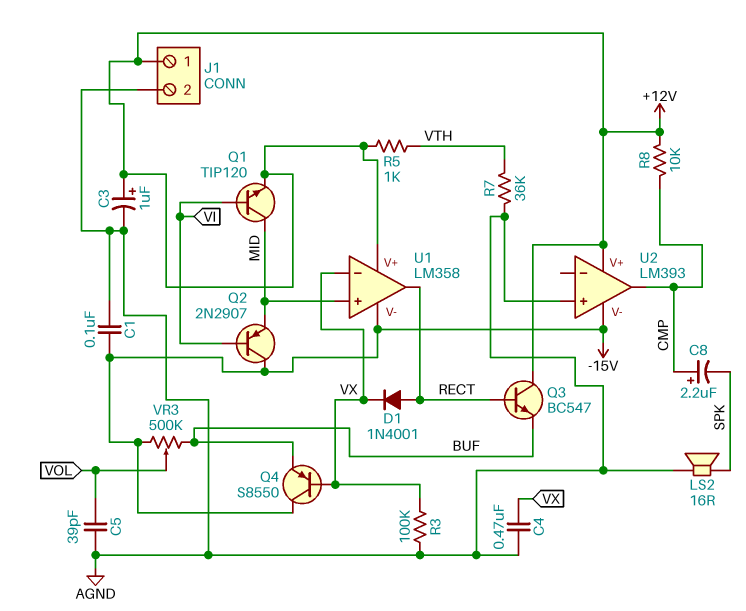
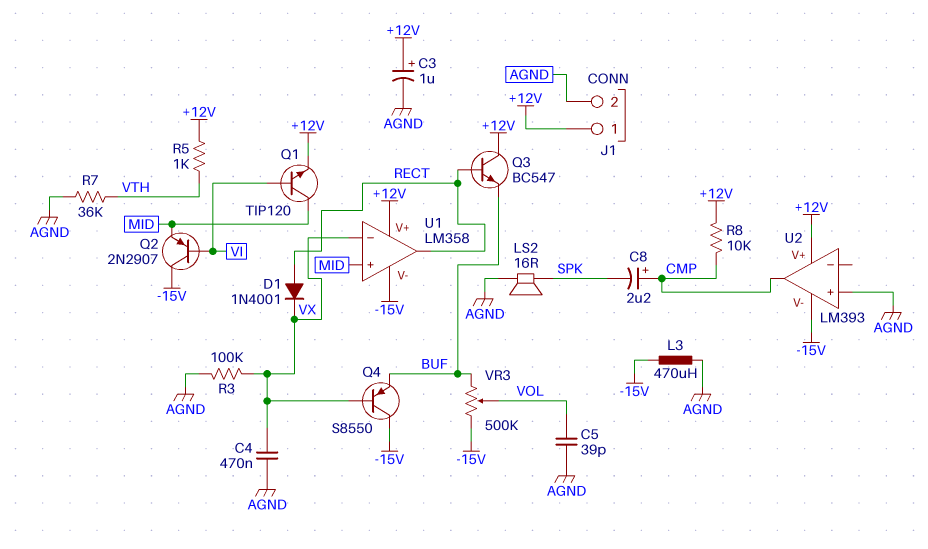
C1: 100nF (-15V, AGND) -> none
L3: none -> 470uH (-15V, AGND)

